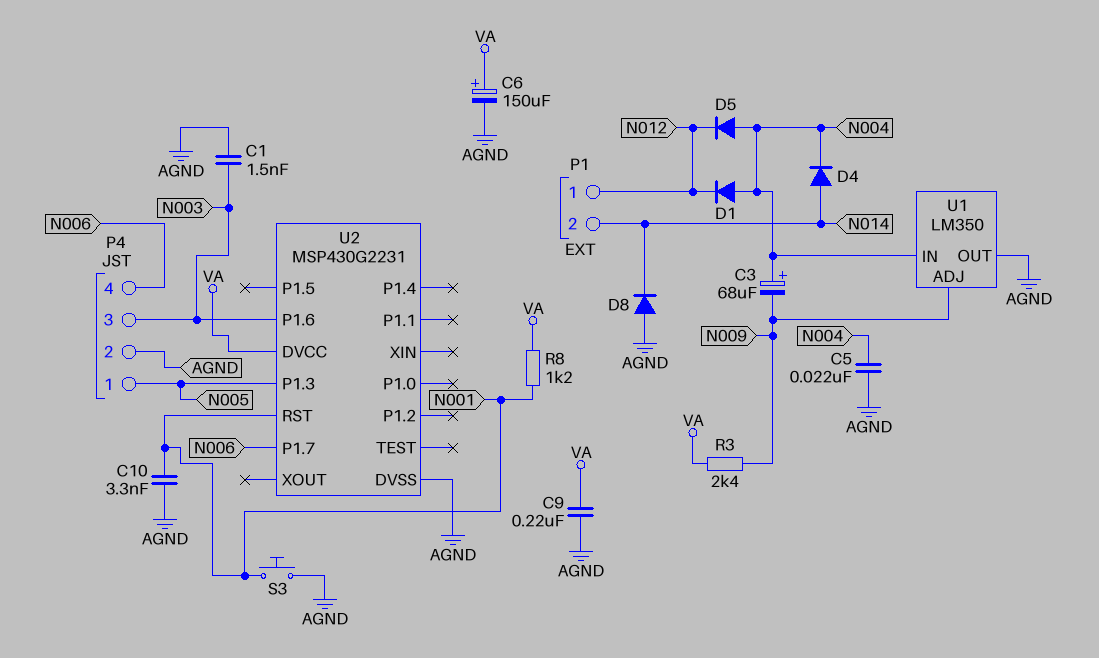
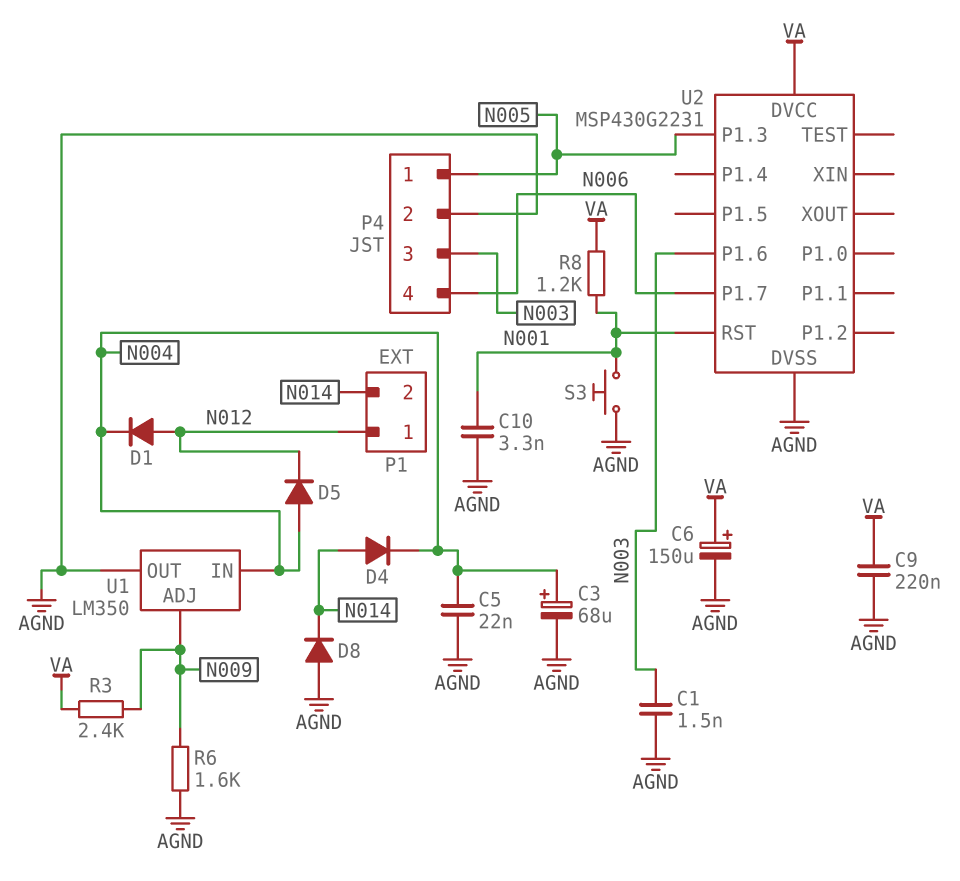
C3: 68uF (plus N004, minus N009) -> 68uF (plus N004, minus AGND)
D1: diode (A N004, K N012) -> diode (A N012, K N004)
R6: none -> 1.6k (AGND, N009)

